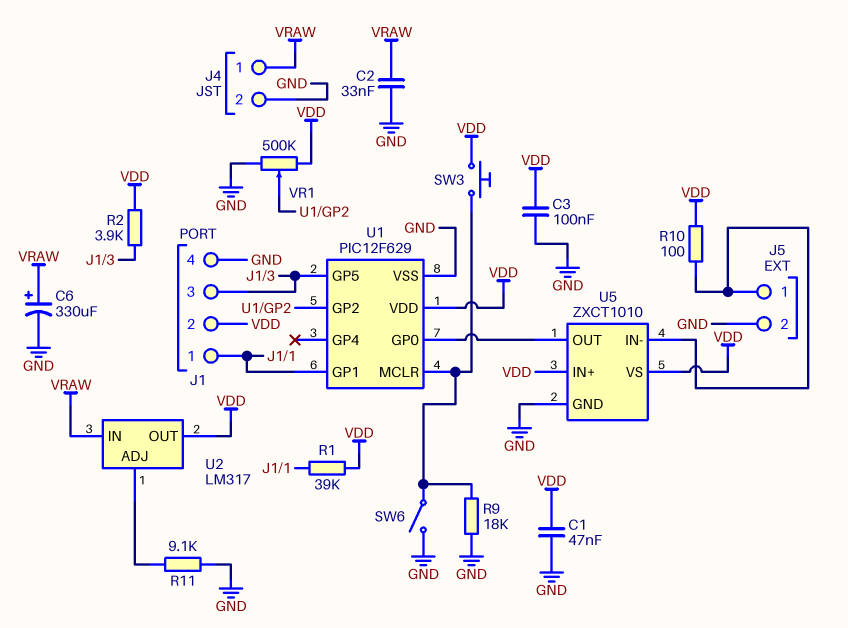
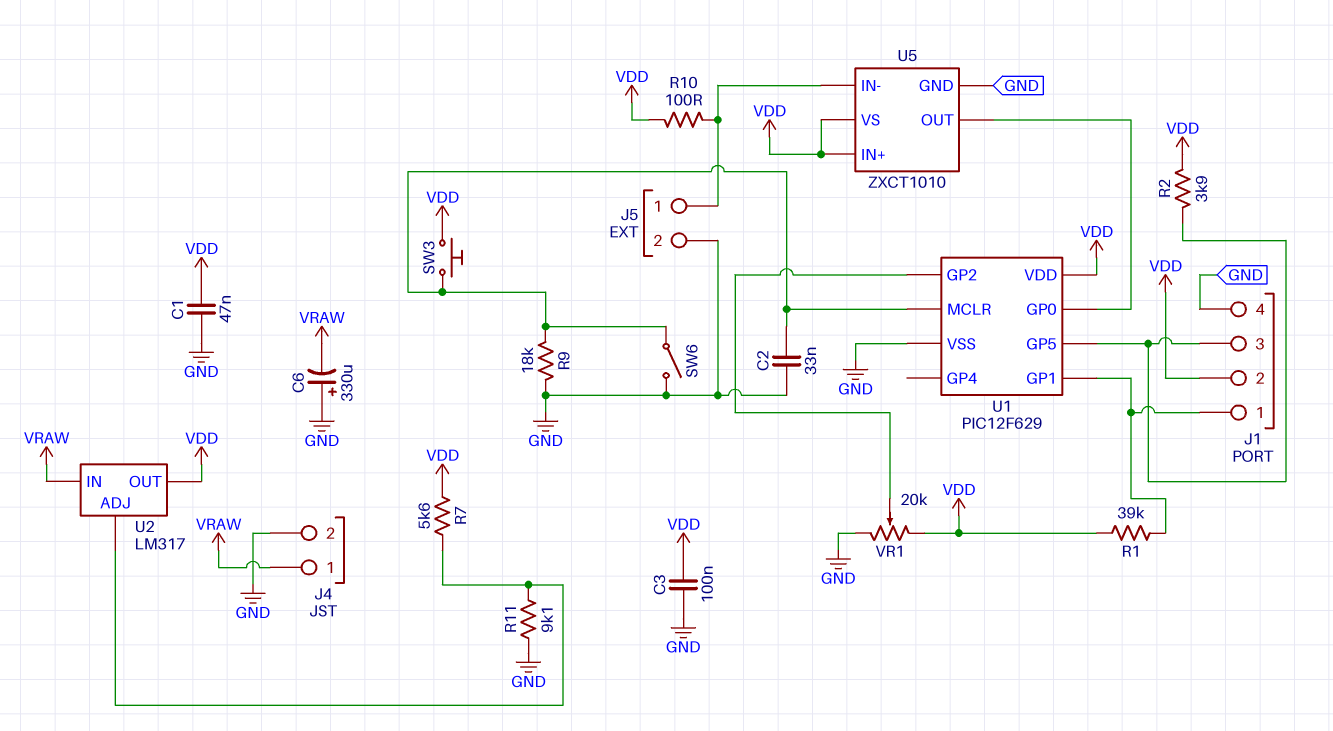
C2: 33nF (GND, VRAW) -> 33nF (GND, U1/MCLR)
C6: 330uF (plus VRAW, minus GND) -> 330uF (plus GND, minus VRAW)
R7: none -> 5.6k (U2/ADJ, VDD)
VR1: 500k (GND, VDD, wiper U1/GP2) -> 20k (GND, VDD, wiper U1/GP2)

